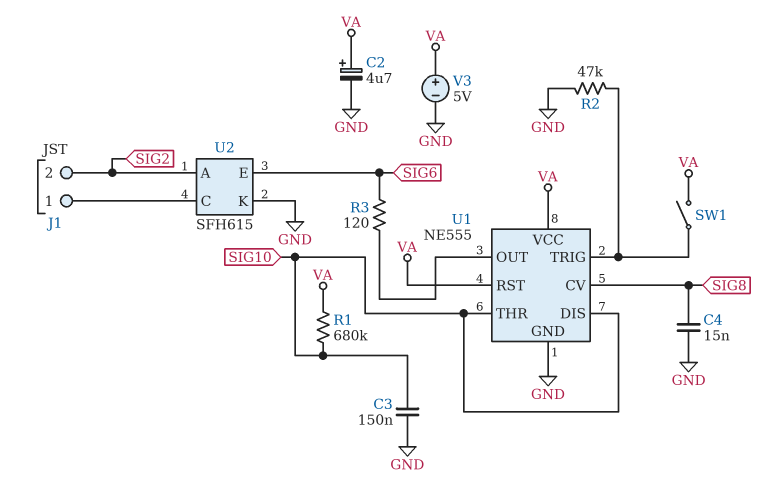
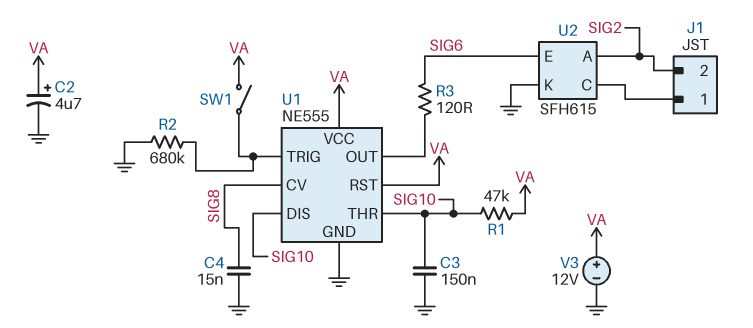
R1: 680k (SIG10, VA) -> 47k (SIG10, VA)
R2: 47k (GND, U1/TRIG) -> 680k (GND, U1/TRIG)
V3: 5V (plus VA, minus GND) -> 12V (plus VA, minus GND)

